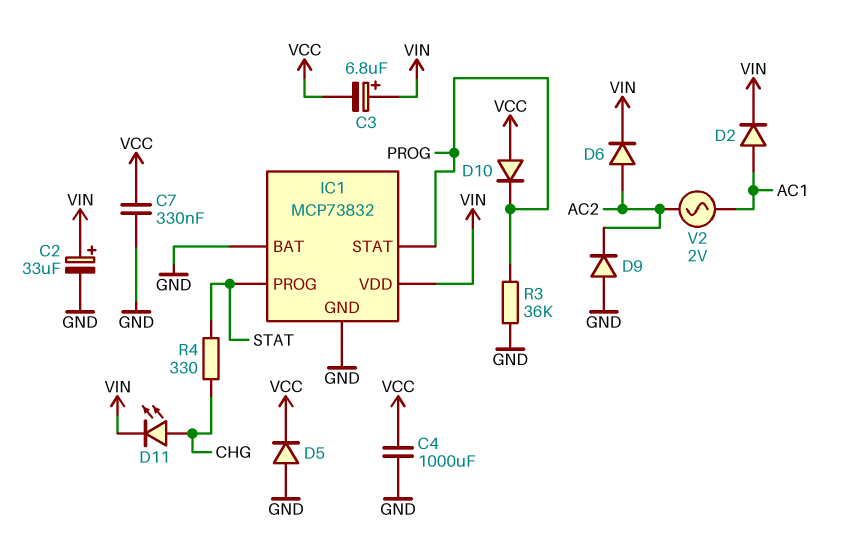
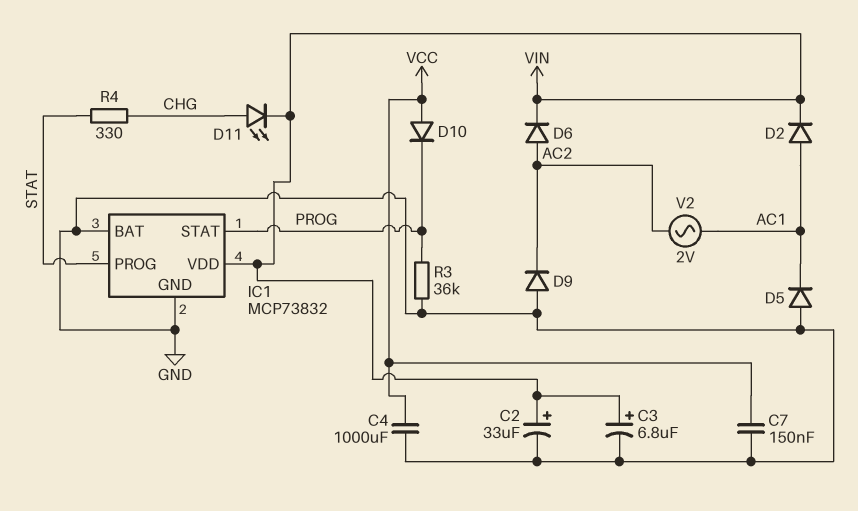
C3: 6.8uF (plus VIN, minus VCC) -> 6.8uF (plus VIN, minus GND)
C7: 330nF (GND, VCC) -> 150nF (GND, VCC)
D5: diode (A GND, K VCC) -> diode (A GND, K AC1)

